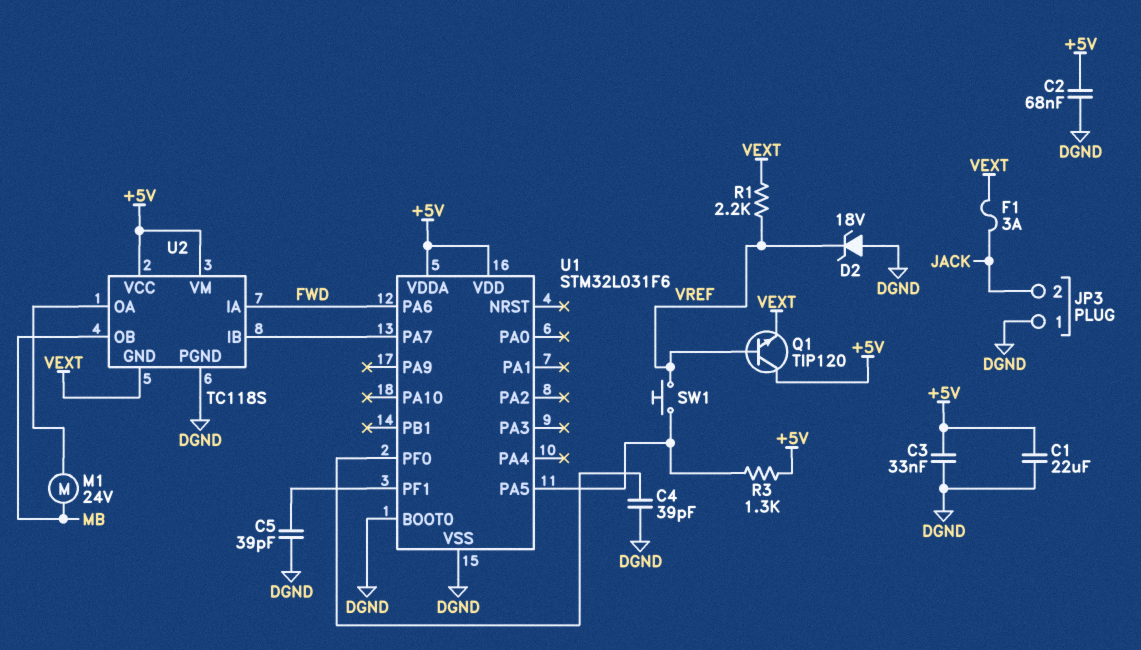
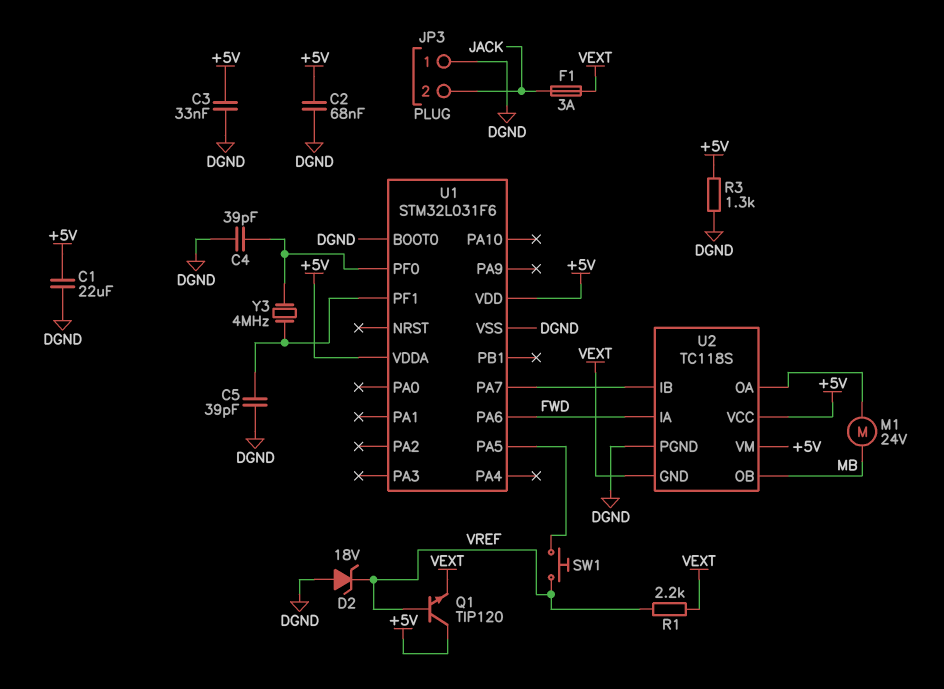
R3: 1.3k (+5V, U1/PA5) -> 1.3k (+5V, DGND)
Y3: none -> 4MHz (U1/PF0, U1/PF1)

